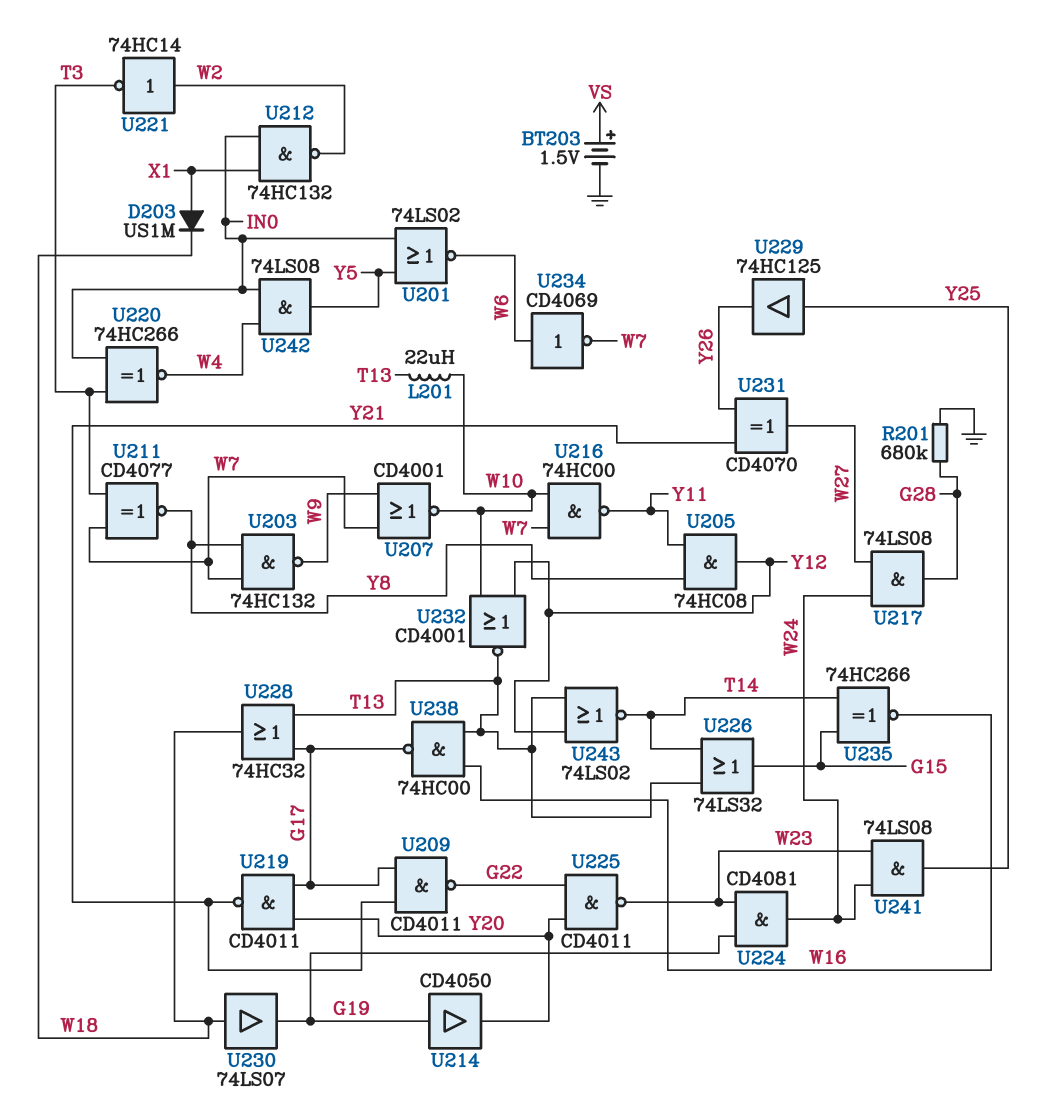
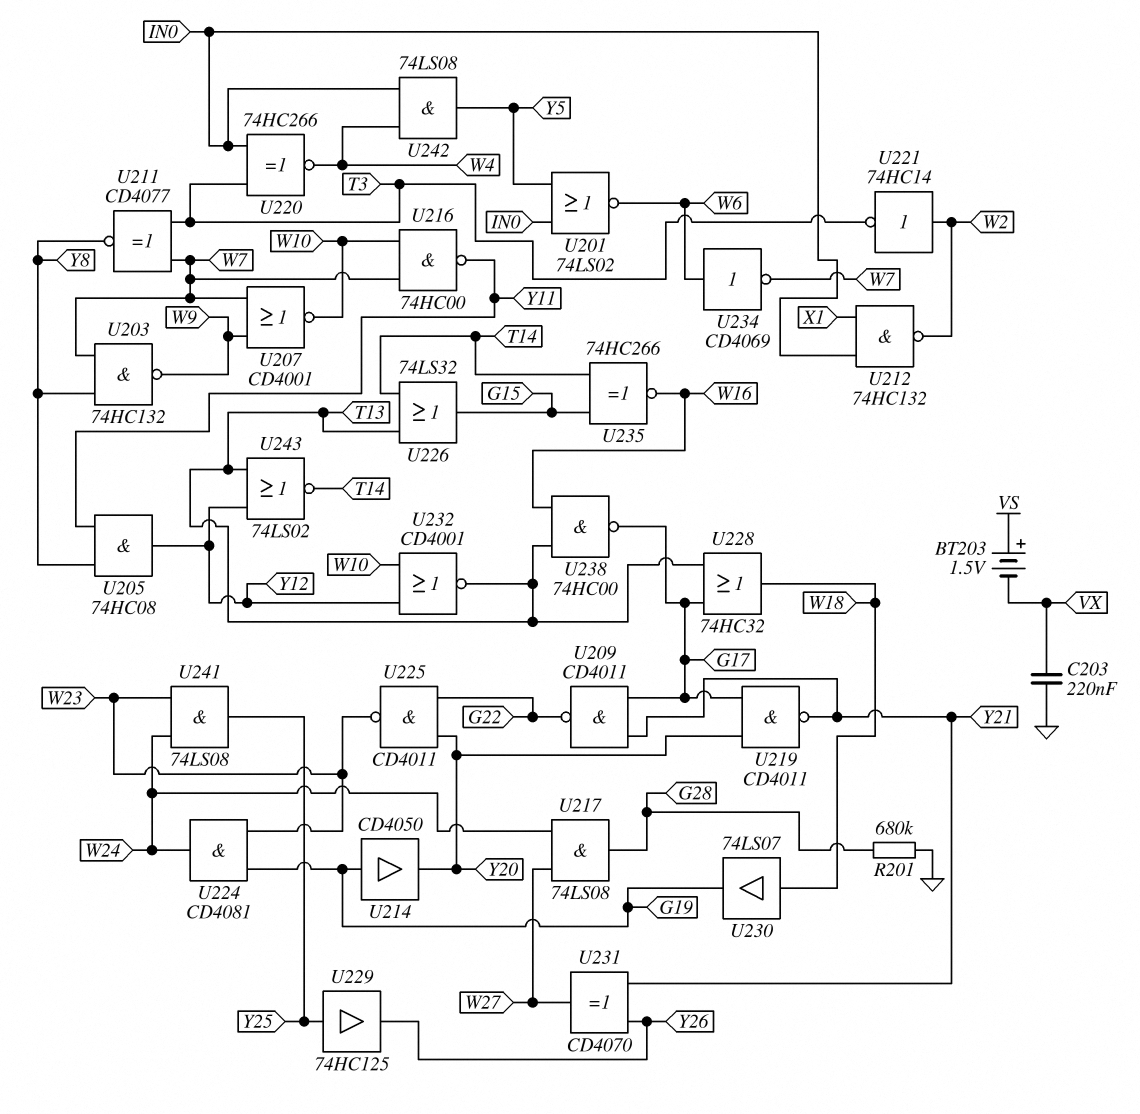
BT203: 1.5V (plus VS, minus GND) -> 1.5V (plus VS, minus VX)
C203: none -> 220nF (GND, VX)
D203: diode US1M (A X1, K W18) -> none
L201: 22uH (T13, W10) -> none

